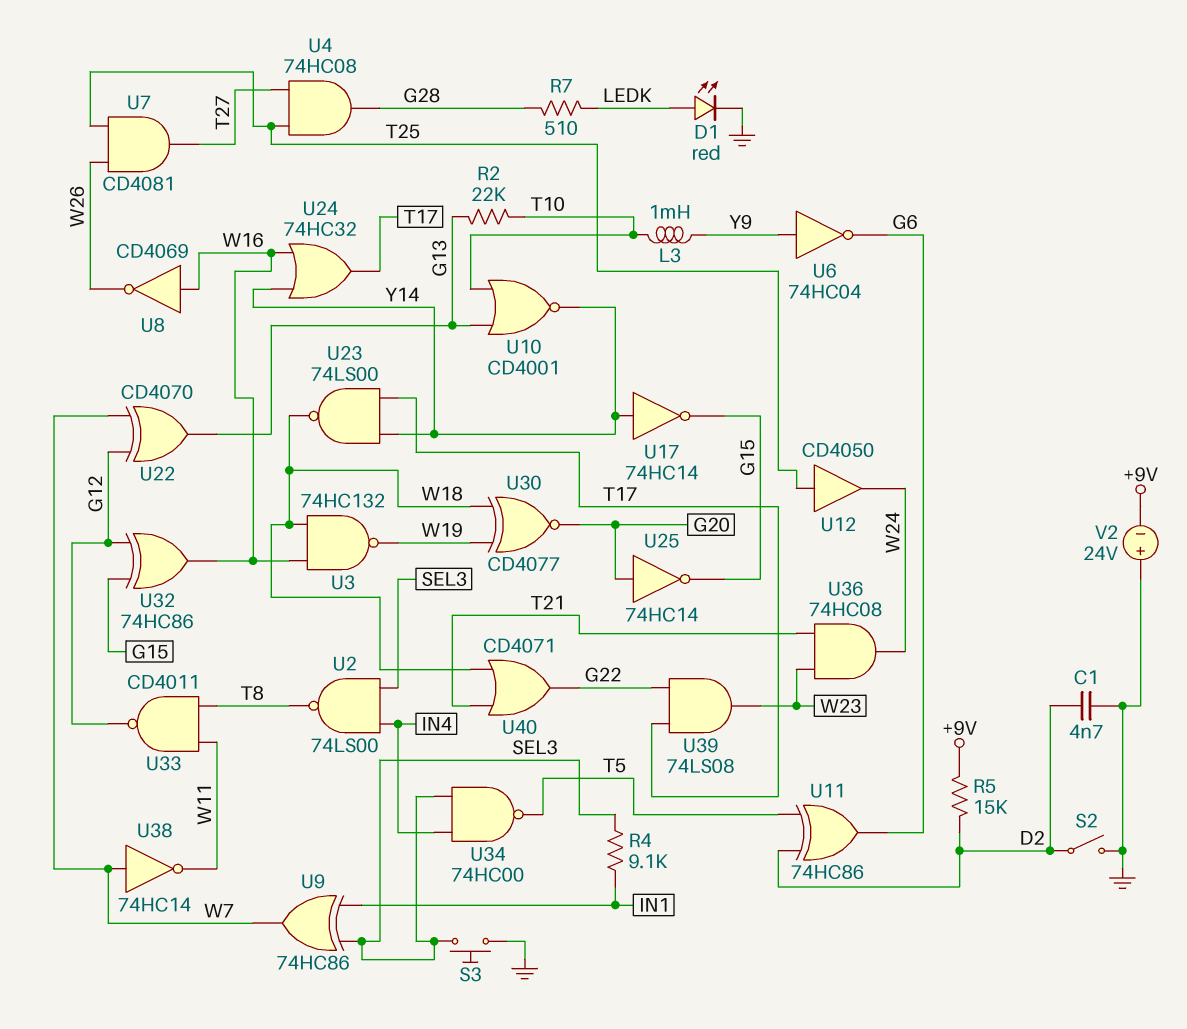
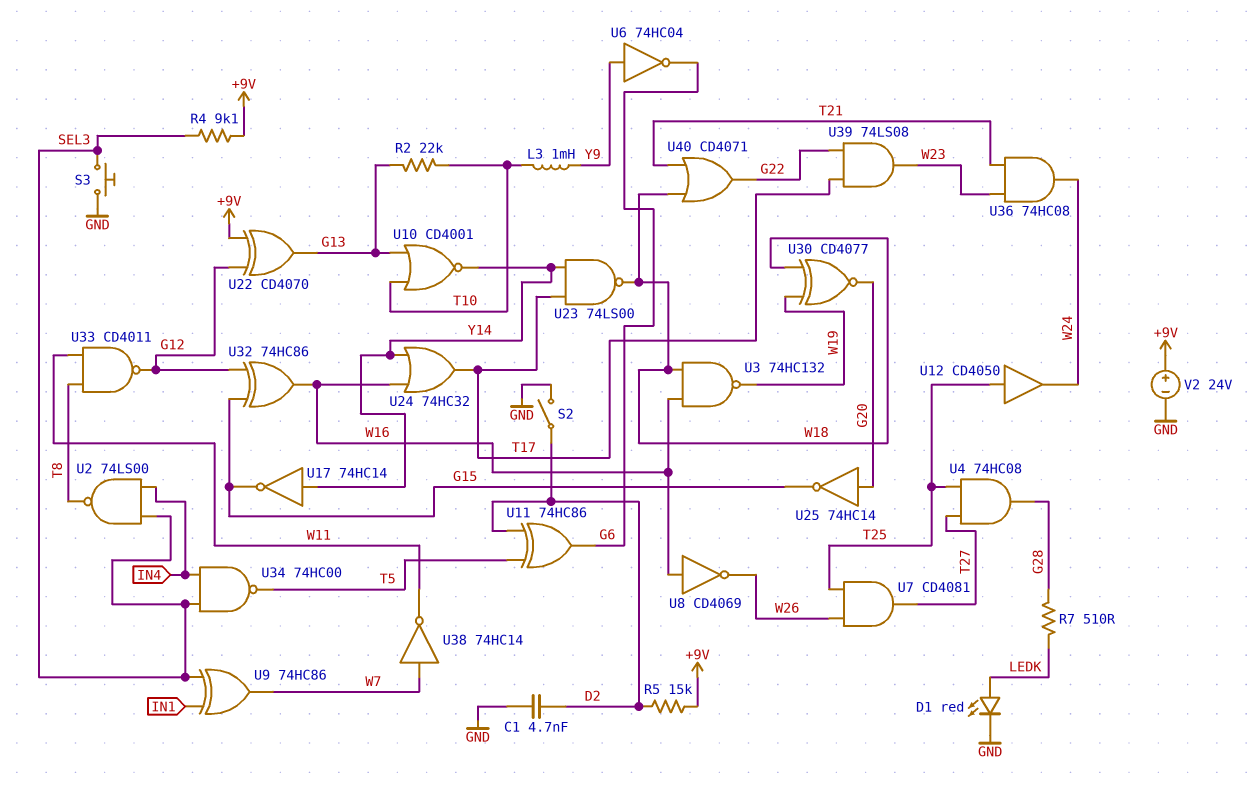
R4: 9.1k (IN1, SEL3) -> 9.1k (+9V, SEL3)
U22: XOR CD4070 (in G12, in W7, out G13) -> XOR CD4070 (in +9V, in G12, out G13)
V2: 24V (plus GND, minus +9V) -> 24V (plus +9V, minus GND)

